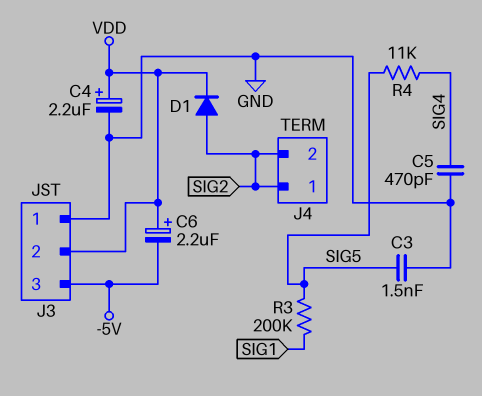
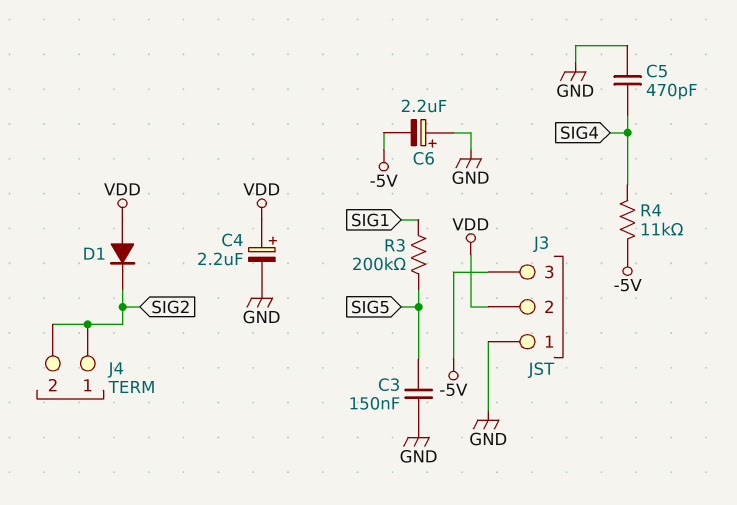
C3: 1.5nF (GND, SIG5) -> 150nF (GND, SIG5)
C6: 2.2uF (plus VDD, minus -5V) -> 2.2uF (plus GND, minus -5V)
D1: diode (A SIG2, K VDD) -> diode (A VDD, K SIG2)
R4: 11k (SIG4, SIG5) -> 11k (-5V, SIG4)

